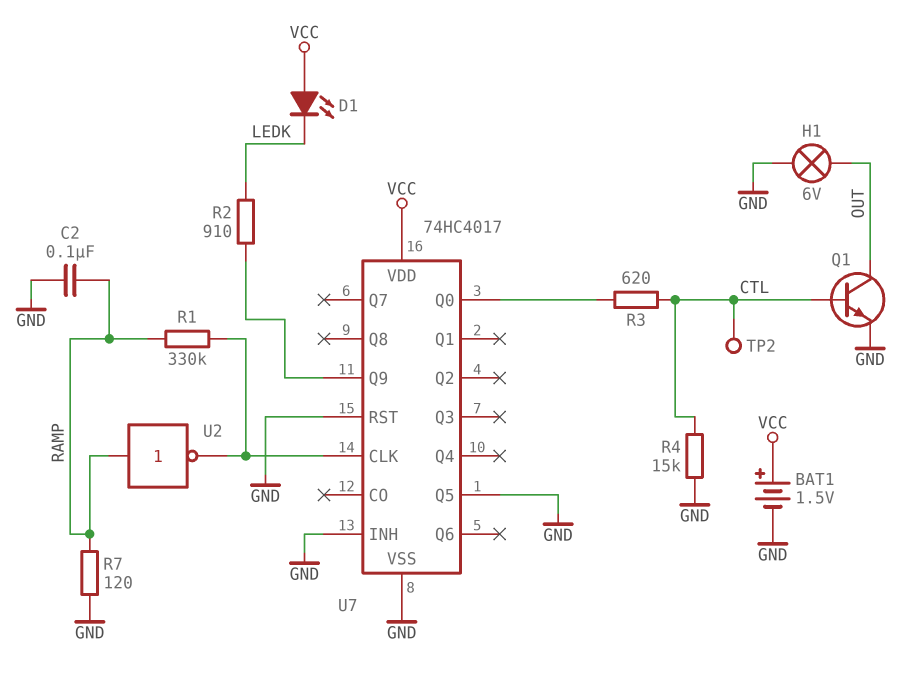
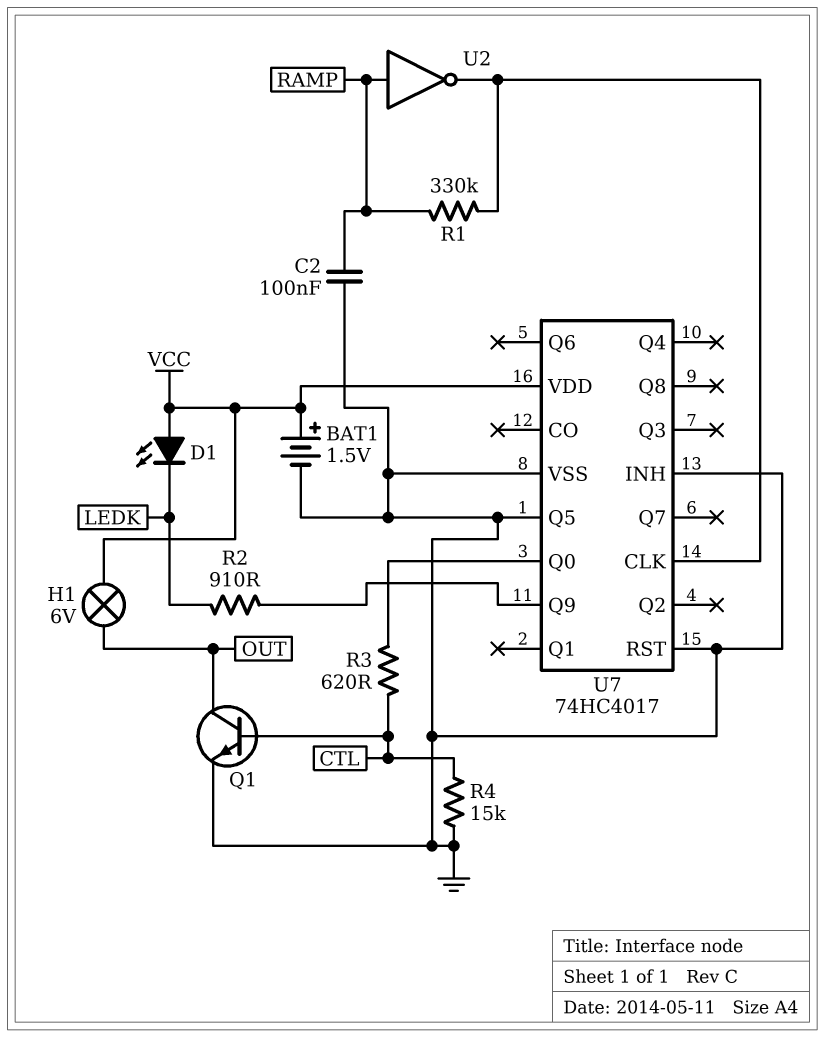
H1: lamp 6V (GND, OUT) -> lamp 6V (OUT, VCC)
R7: 120 (GND, RAMP) -> none
TP2: test point (CTL) -> none

